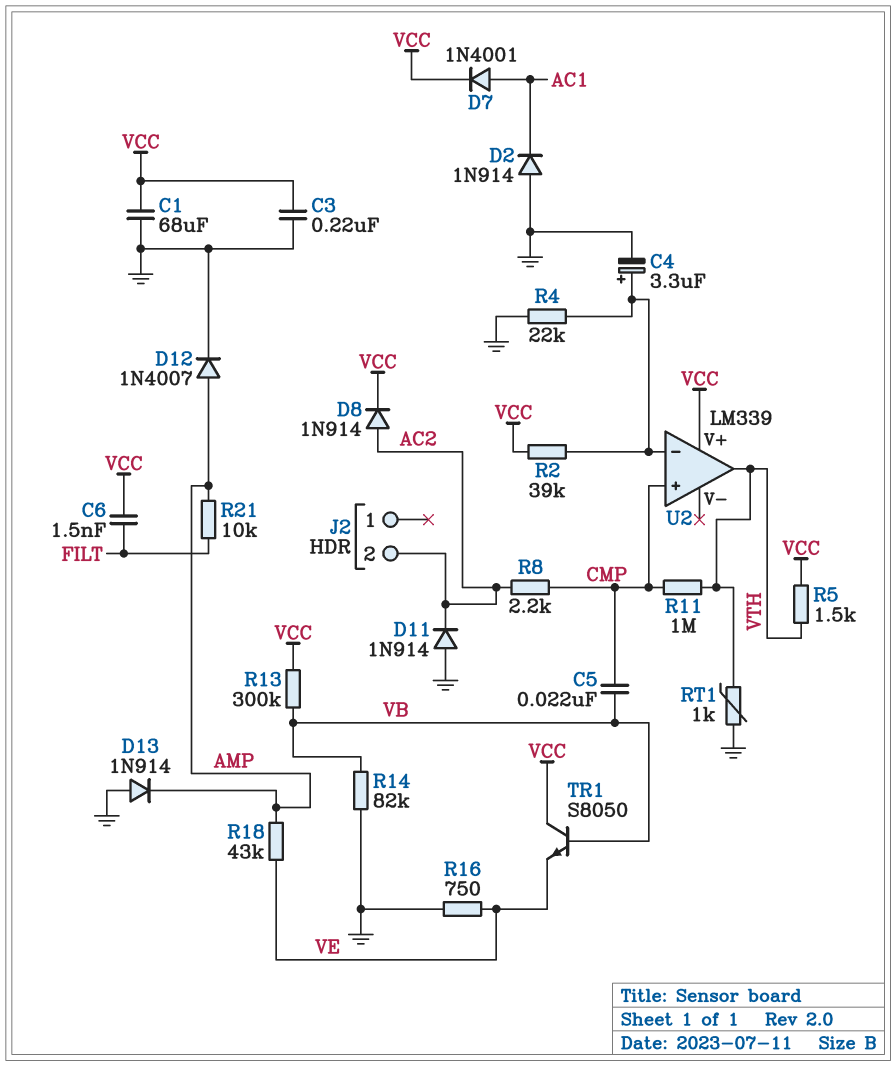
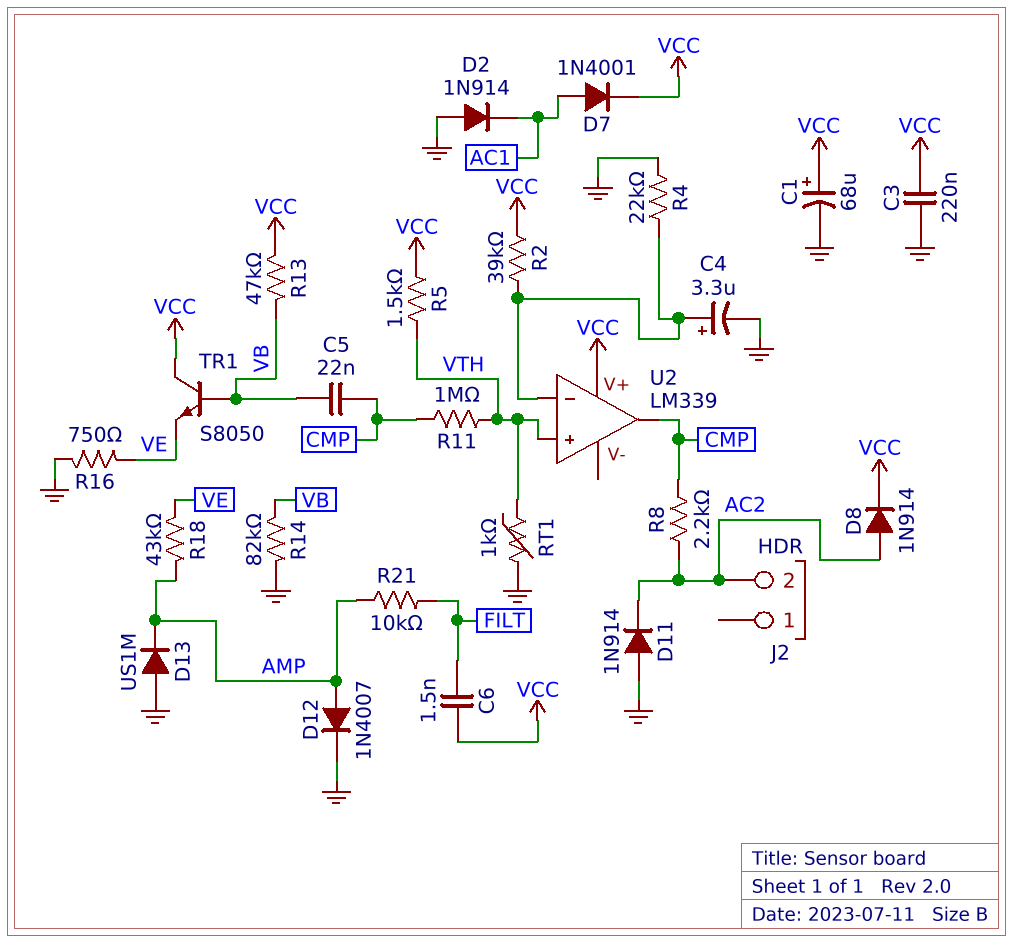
C1: 68uF (GND, VCC) -> 68uF (plus VCC, minus GND)
D13: diode 1N914 (A GND, K AMP) -> diode US1M (A GND, K AMP)
R13: 300k (VB, VCC) -> 47k (VB, VCC)
U2 pin in+: CMP -> VTH
U2 pin out: VTH -> CMP

